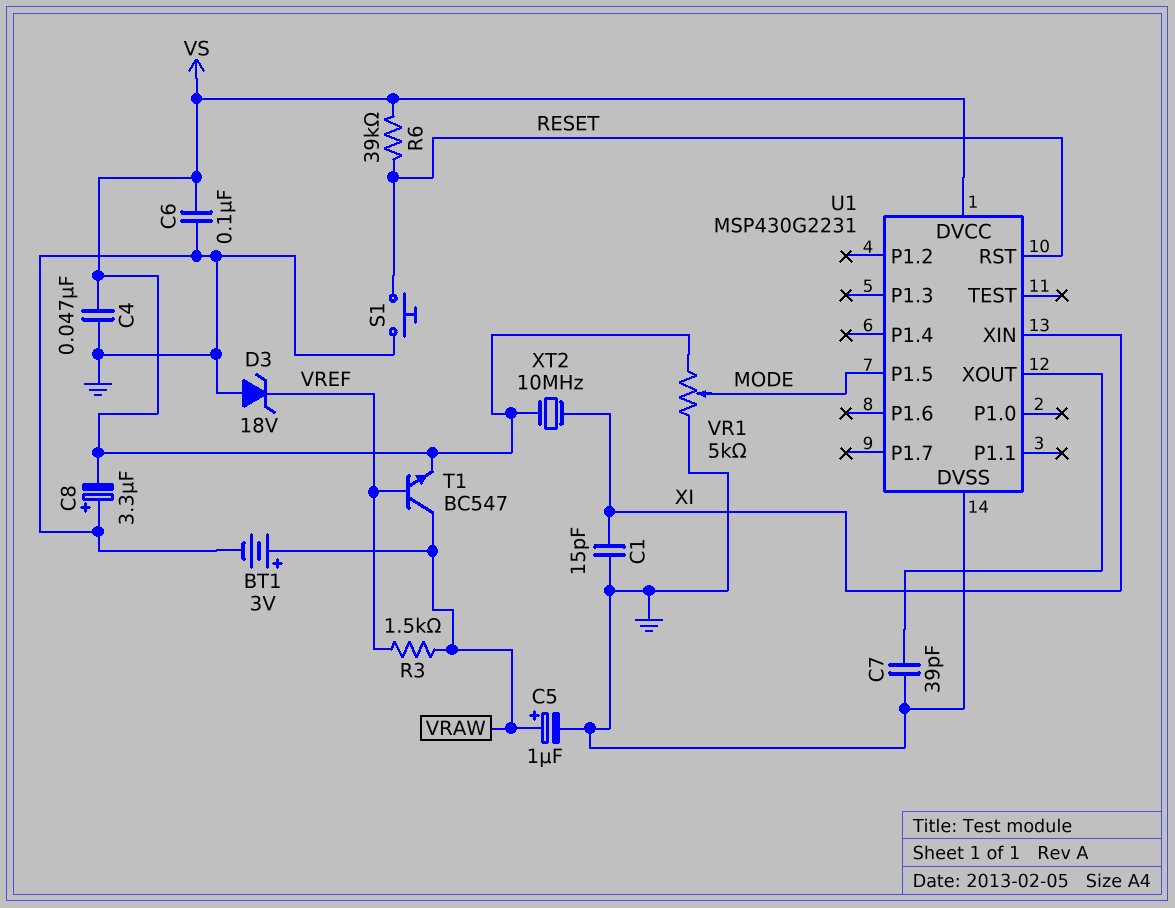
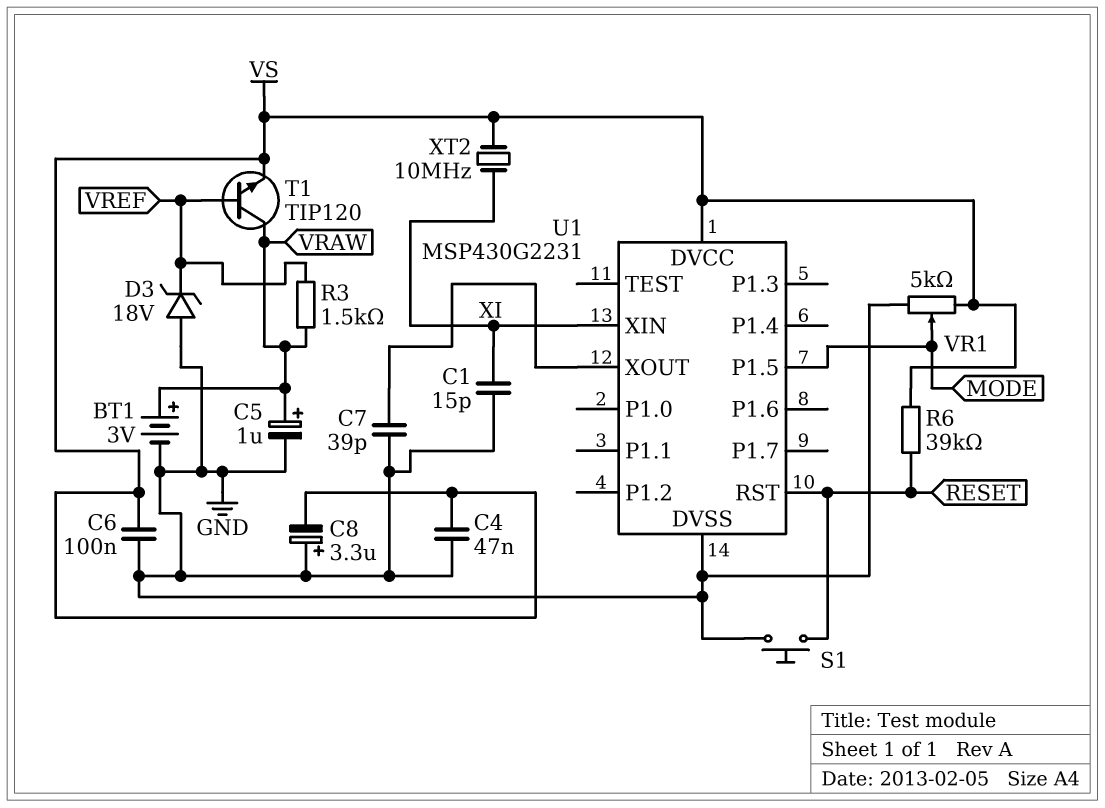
T1: NPN BC547 (B VREF, C VRAW, E VS) -> NPN TIP120 (B VREF, C VRAW, E VS)

